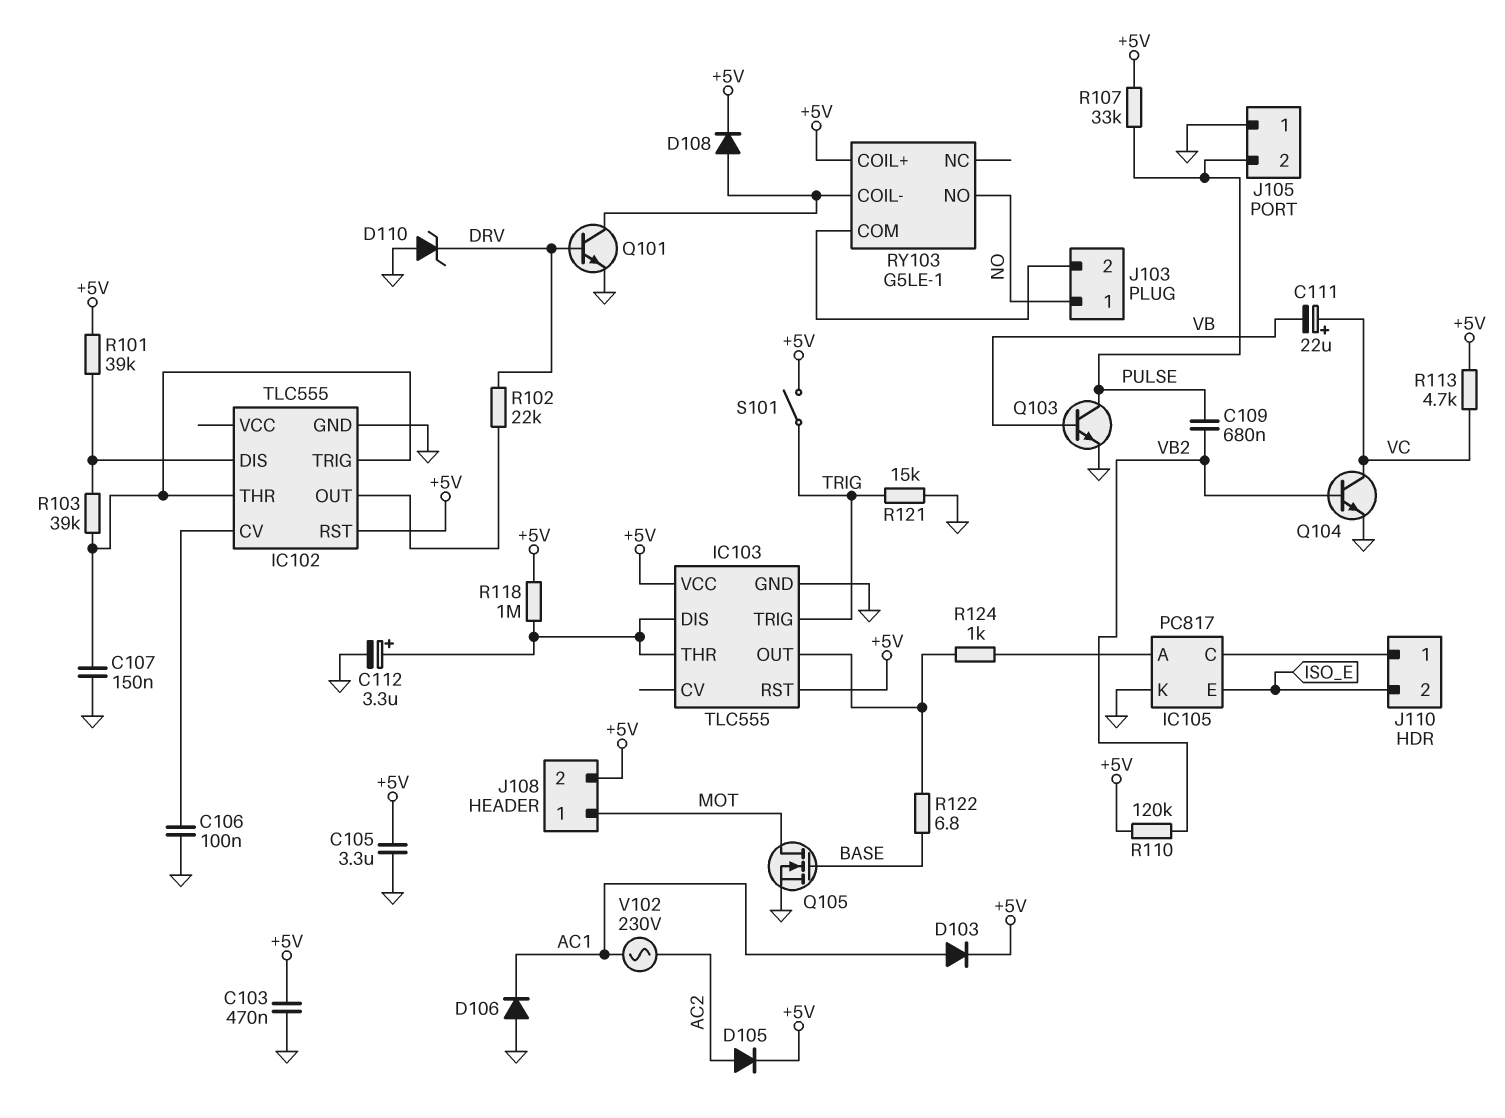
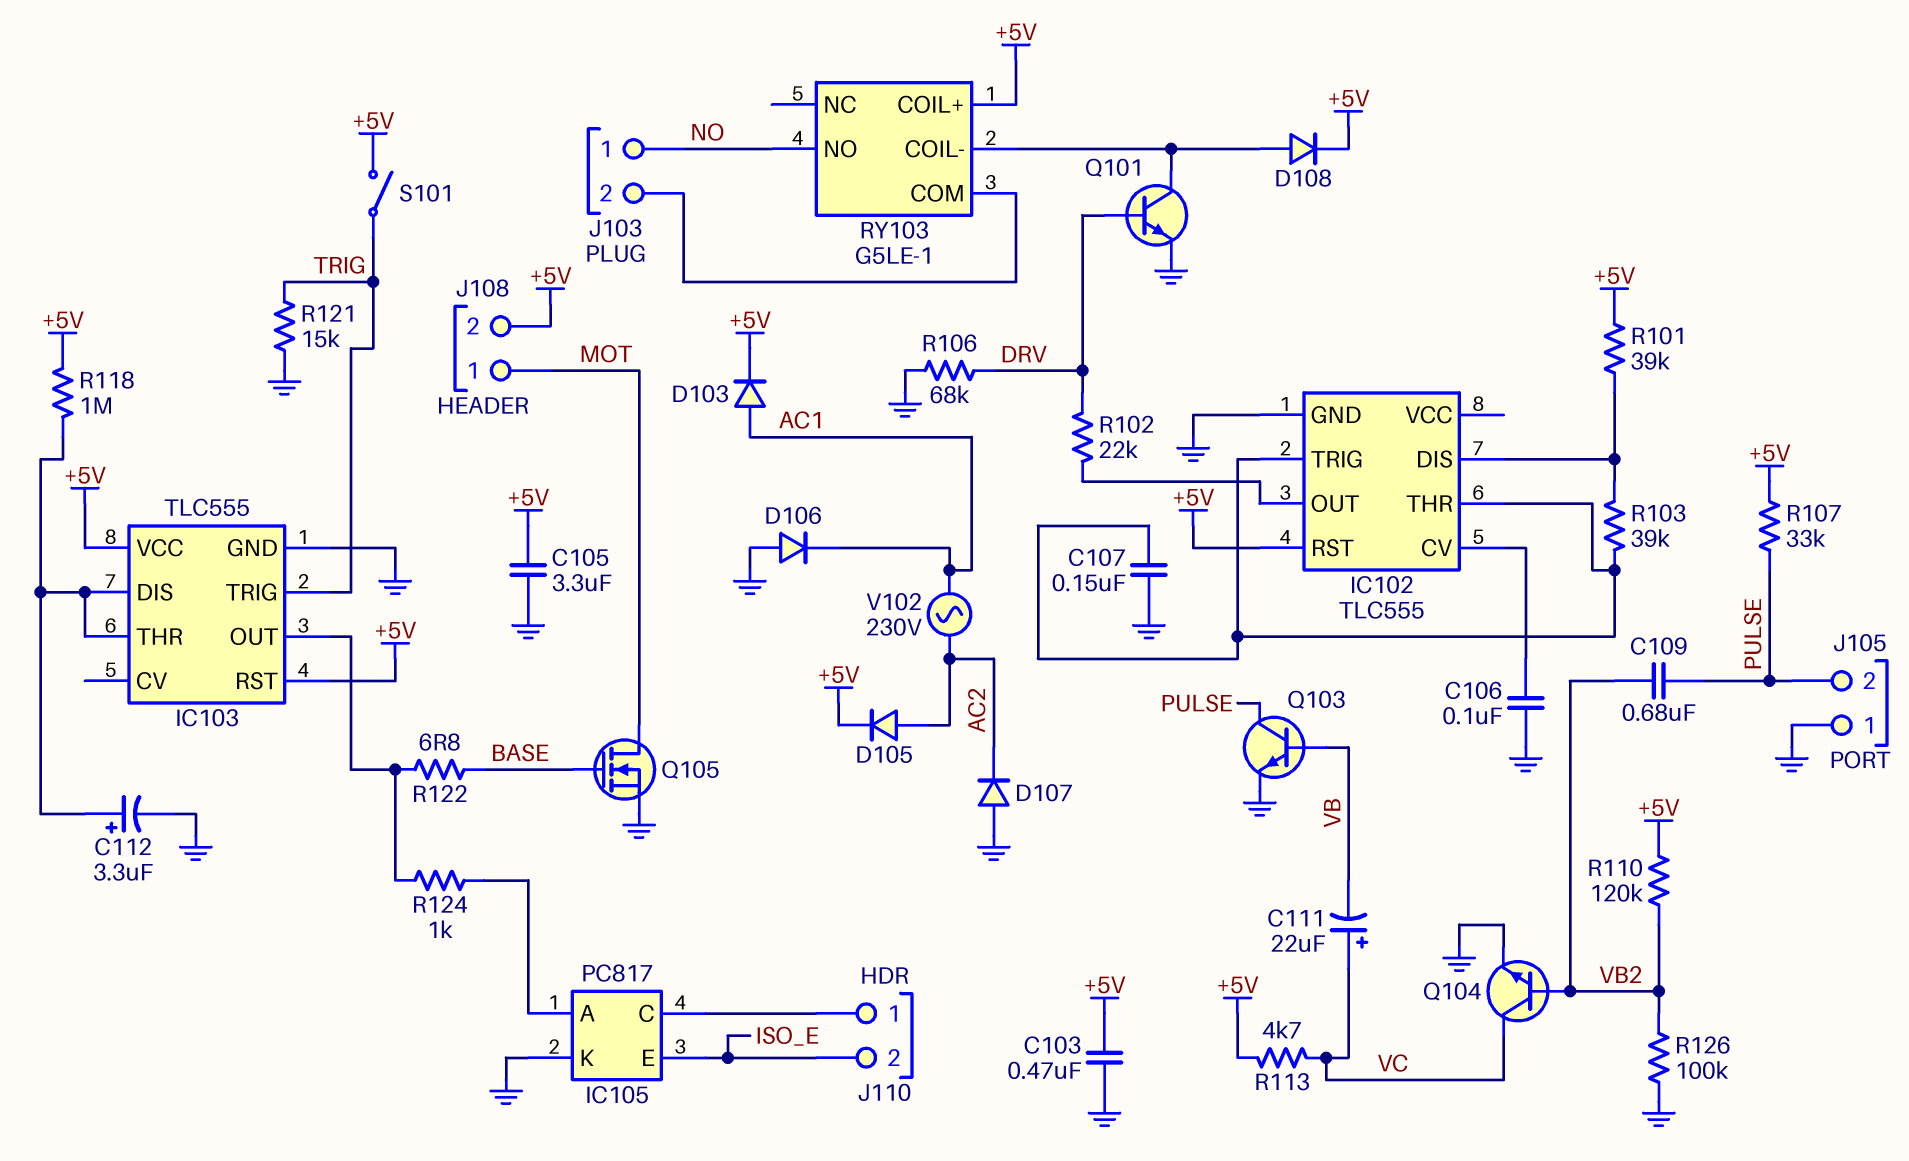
D107: none -> diode (A GND, K AC2)
D110: zener (A GND, K DRV) -> none
R106: none -> 68k (DRV, GND)
R126: none -> 100k (GND, VB2)

